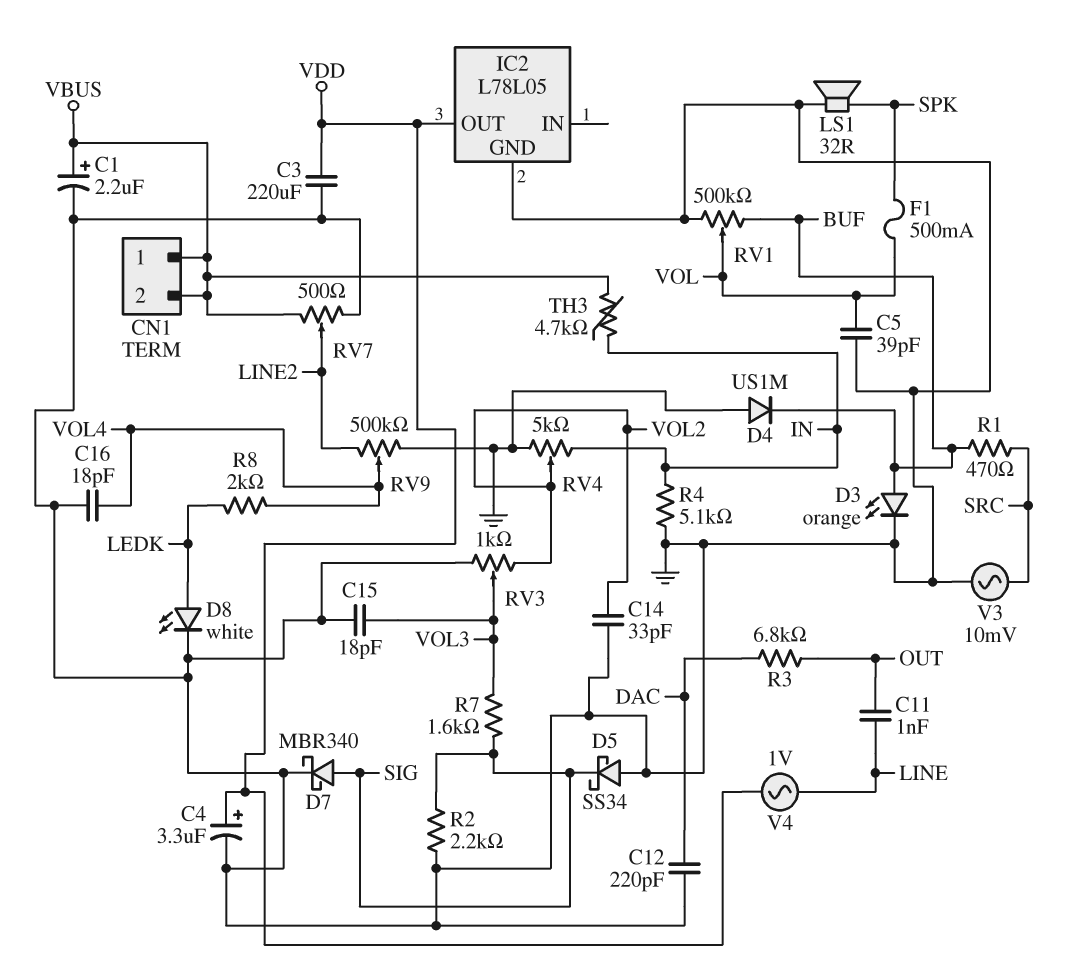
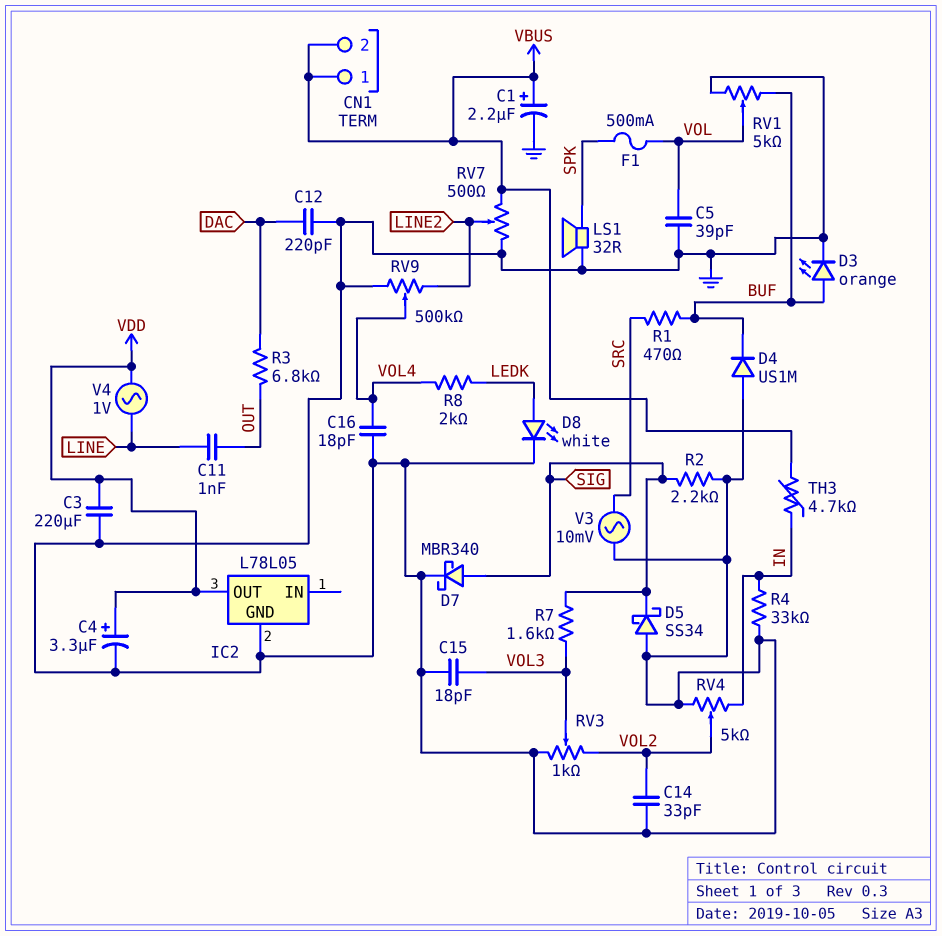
R4: 5.1k (GND, IN) -> 33k (GND, IN)
RV1: 500k (BUF, GND, wiper VOL) -> 5k (BUF, GND, wiper VOL)

